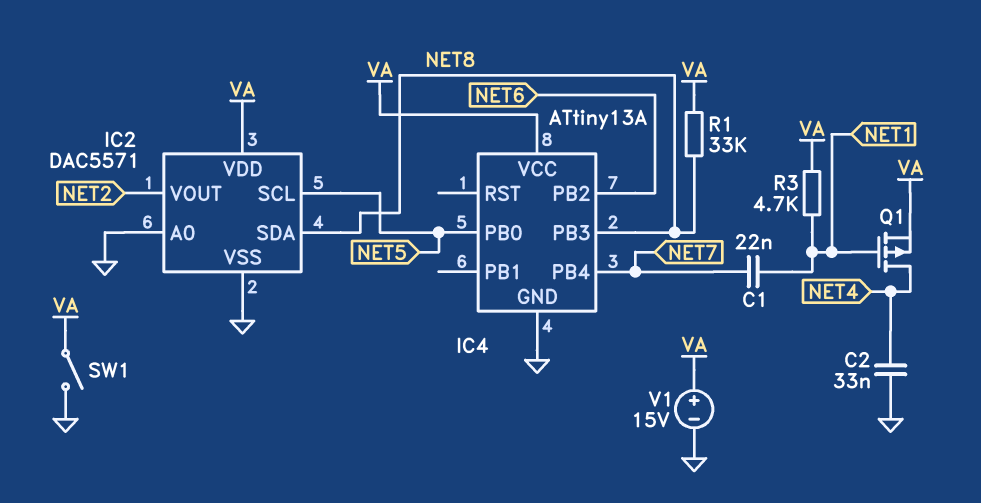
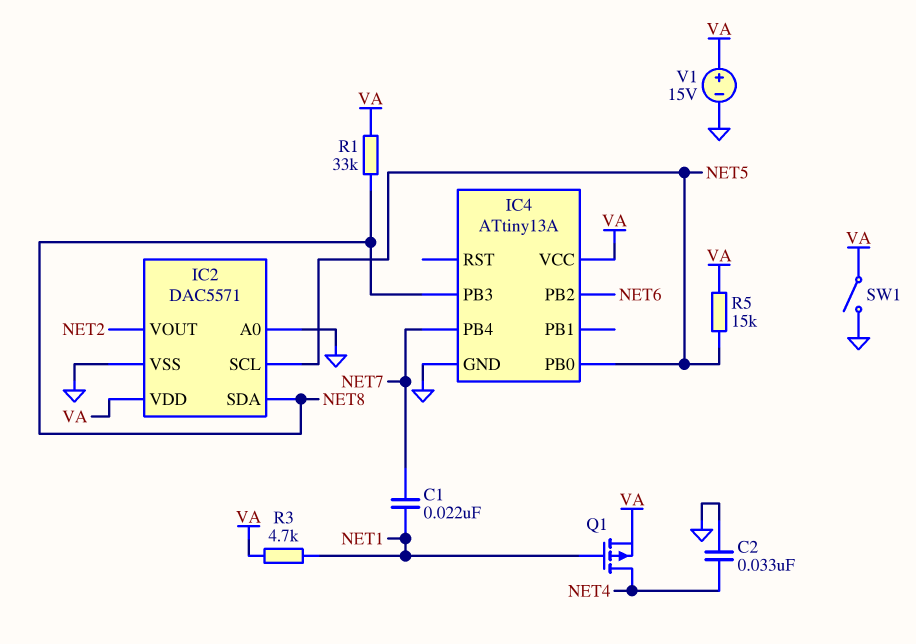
R5: none -> 15k (NET5, VA)

